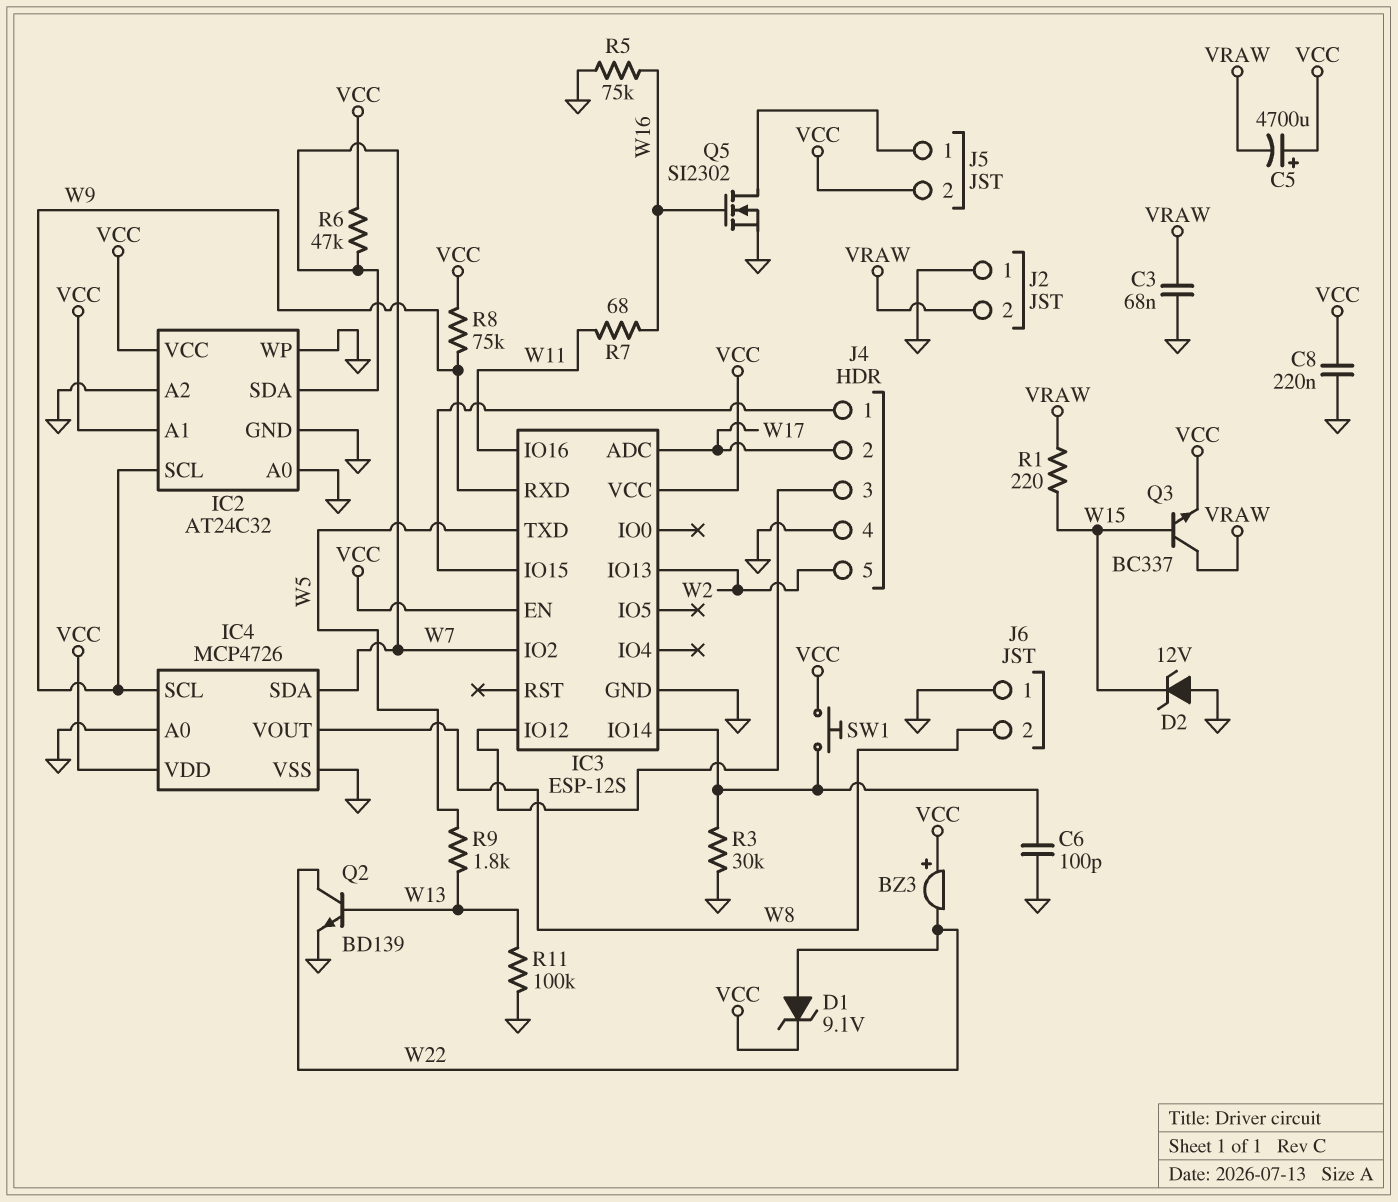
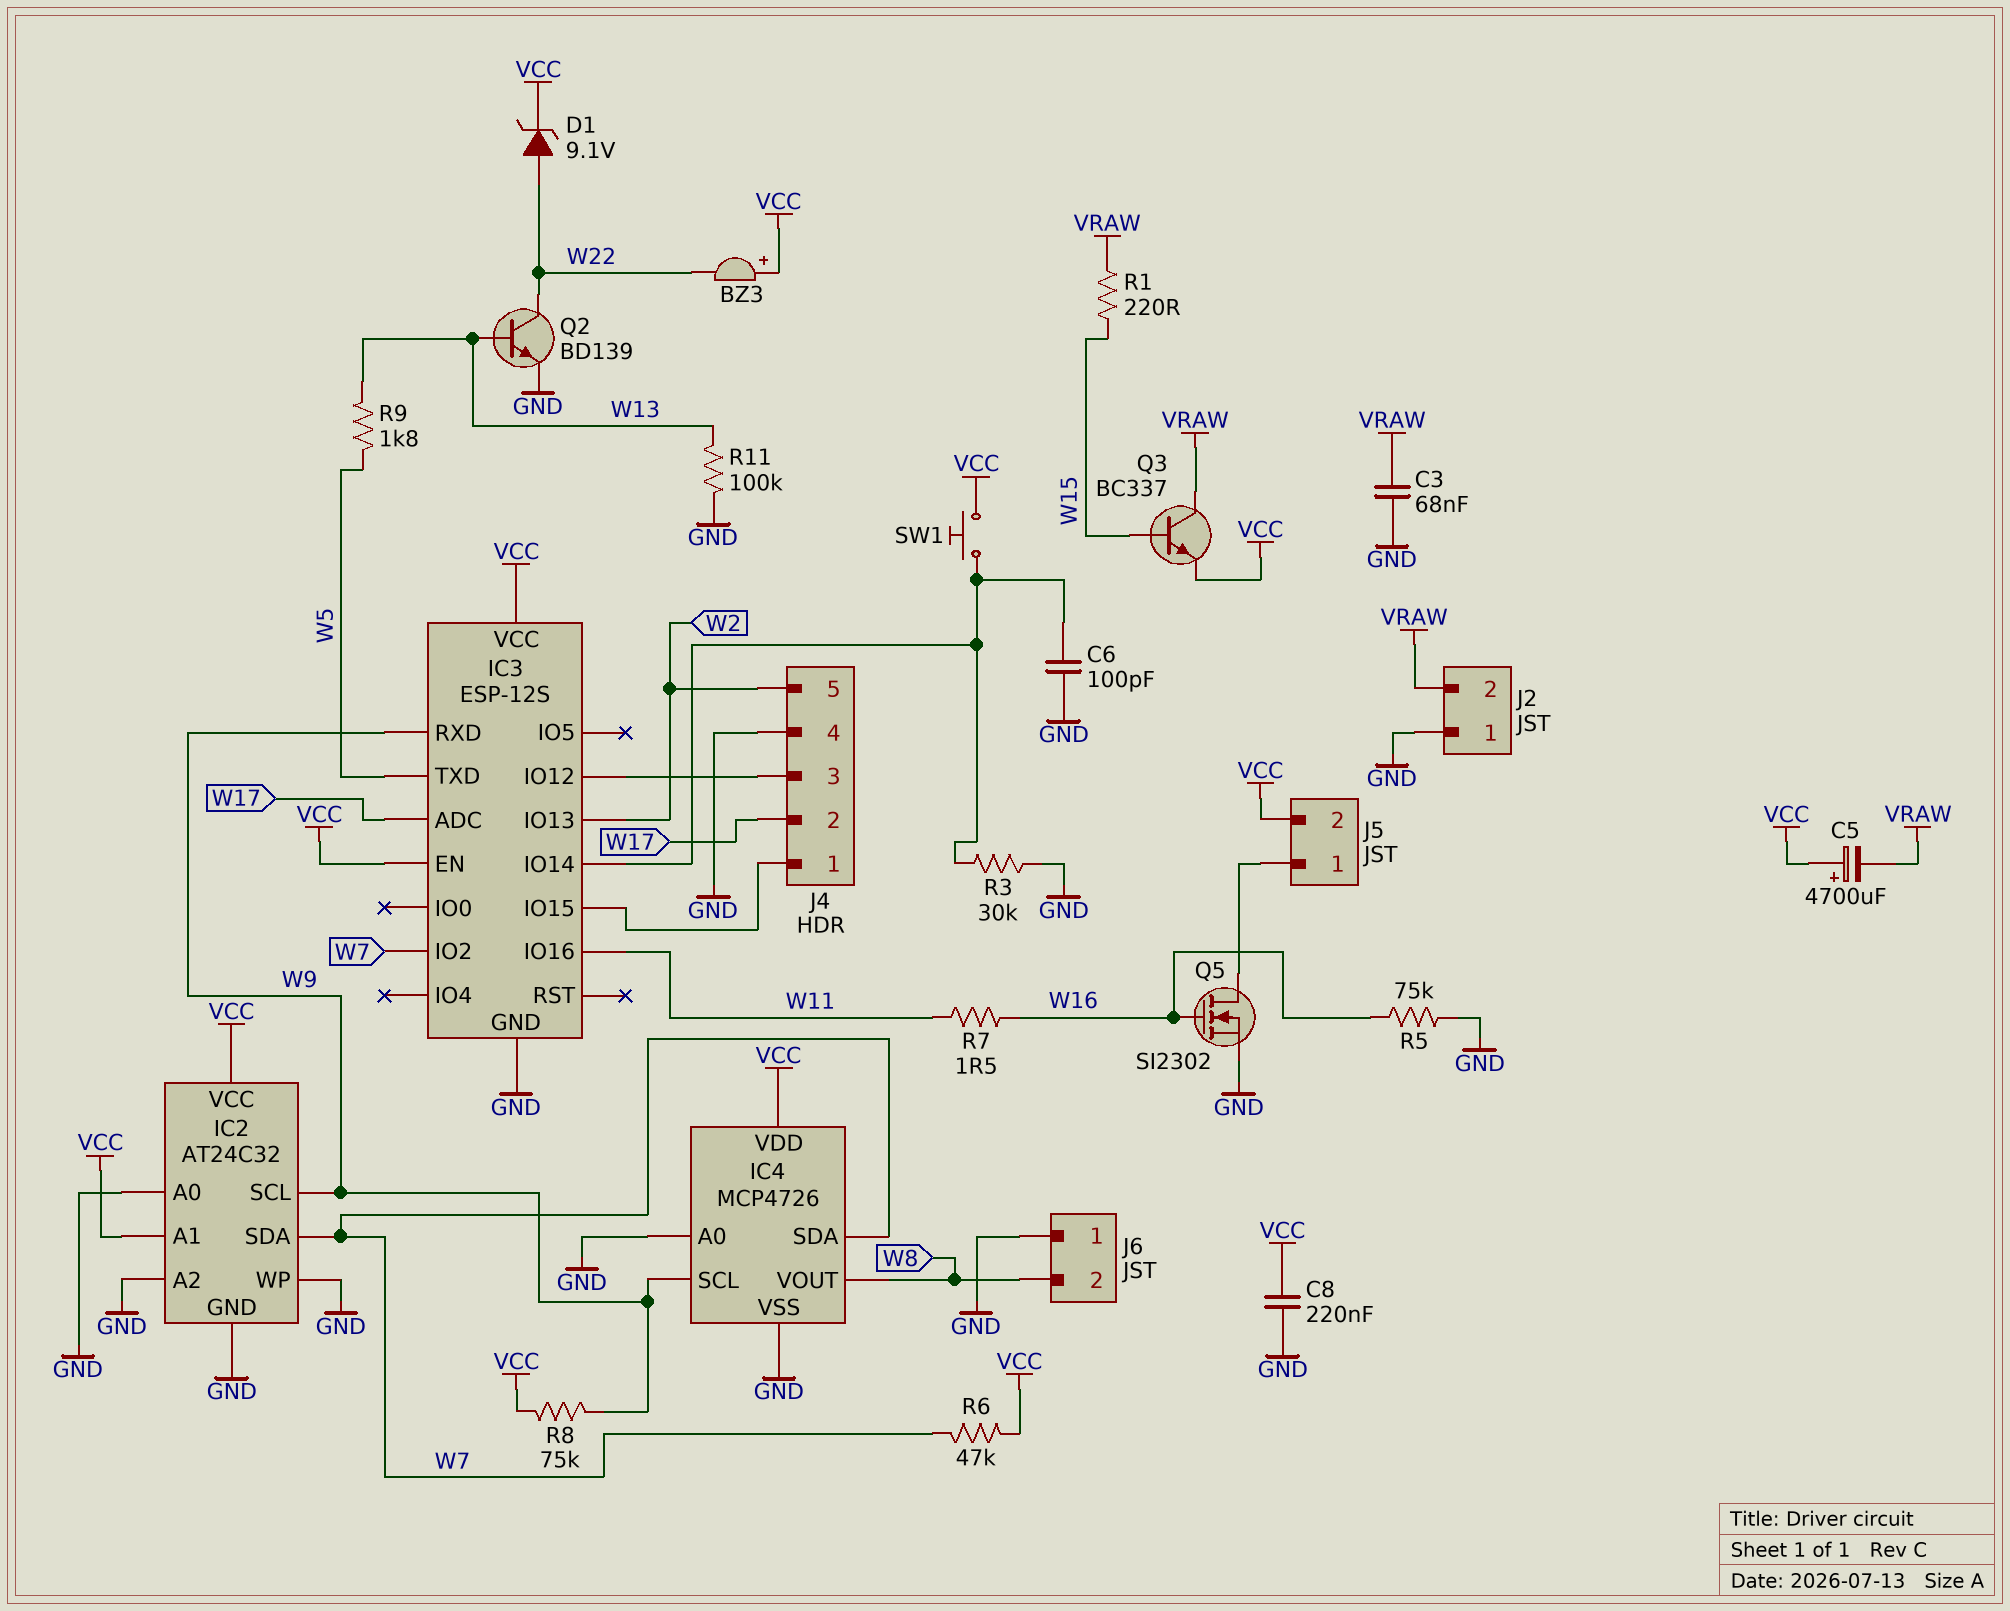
D2: zener 12V (A GND, K W15) -> none
R7: 68 (W11, W16) -> 1.5 (W11, W16)

